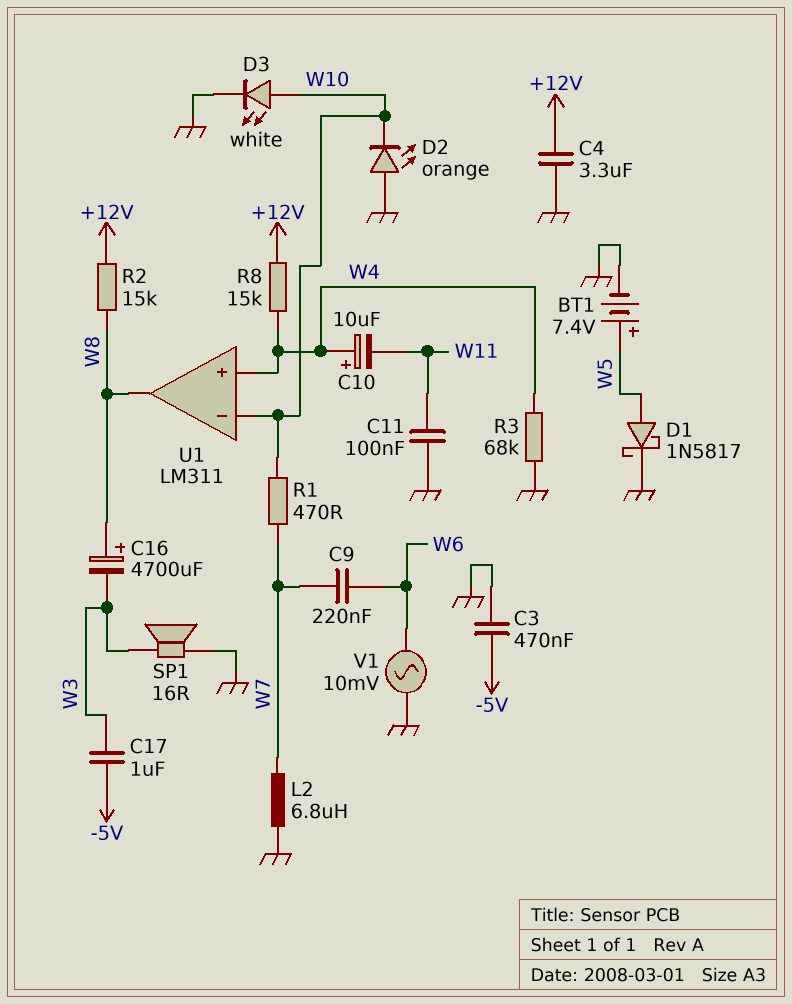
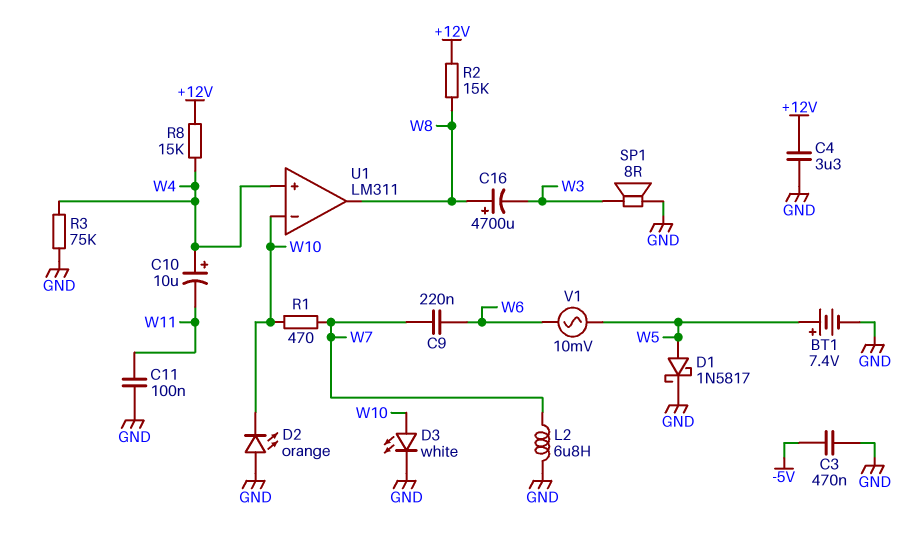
C17: 1uF (-5V, W3) -> none
R3: 68k (GND, W4) -> 75k (GND, W4)
SP1: speaker 16R (GND, W3) -> speaker 8R (GND, W3)
V1: AC 10mV (GND, W6) -> AC 10mV (W5, W6)

